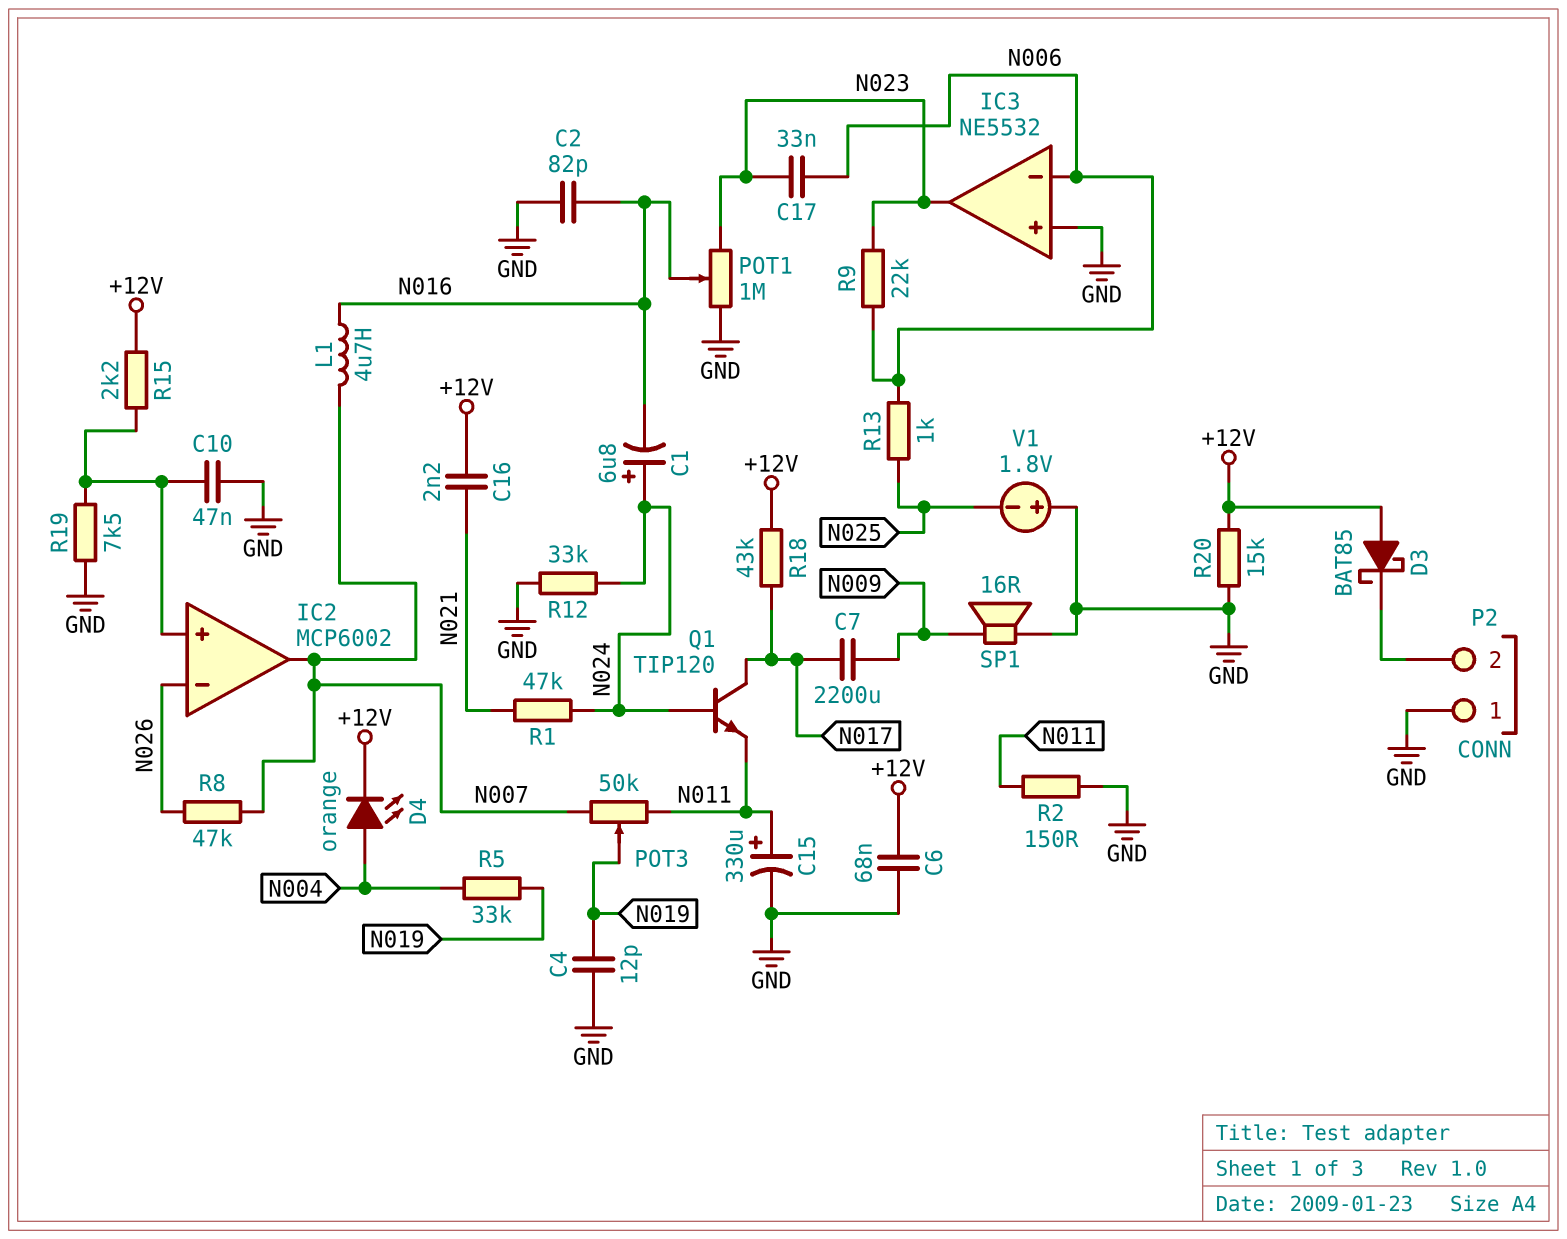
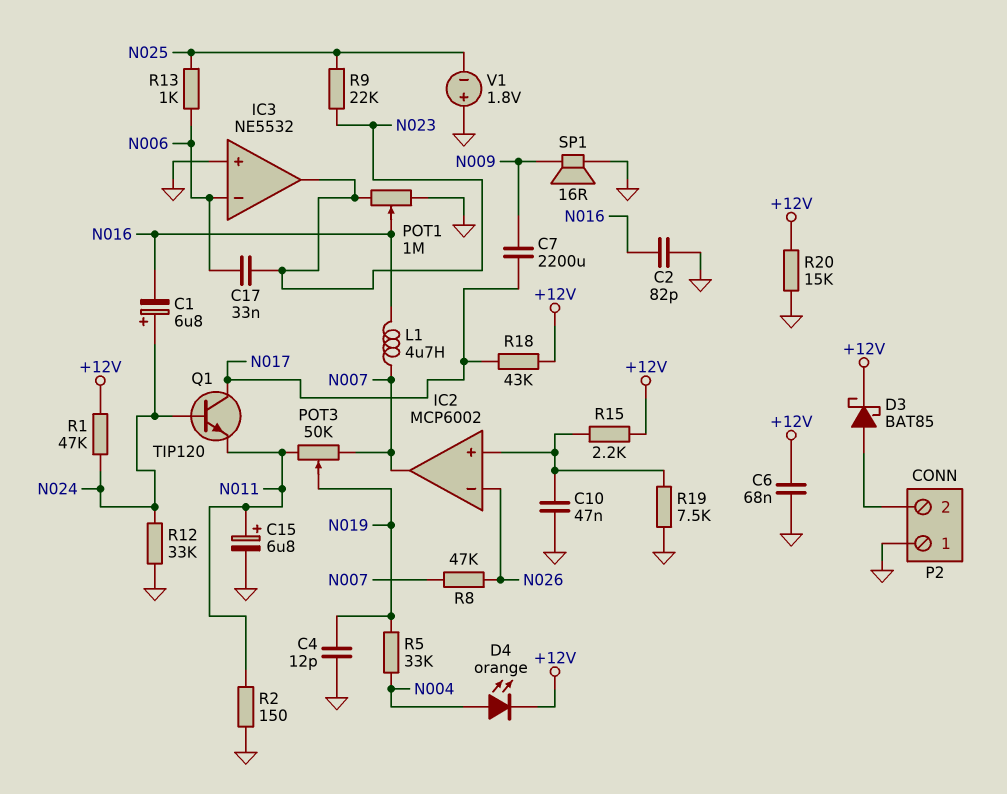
C15: 330uF (plus N011, minus GND) -> 6.8uF (plus N011, minus GND)
C16: 2.2nF (+12V, N021) -> none
D3: schottky BAT85 (A +12V, K P2/2) -> schottky BAT85 (A P2/2, K +12V)
R1: 47k (N021, N024) -> 47k (+12V, N024)
R9: 22k (N006, N023) -> 22k (N023, N025)

